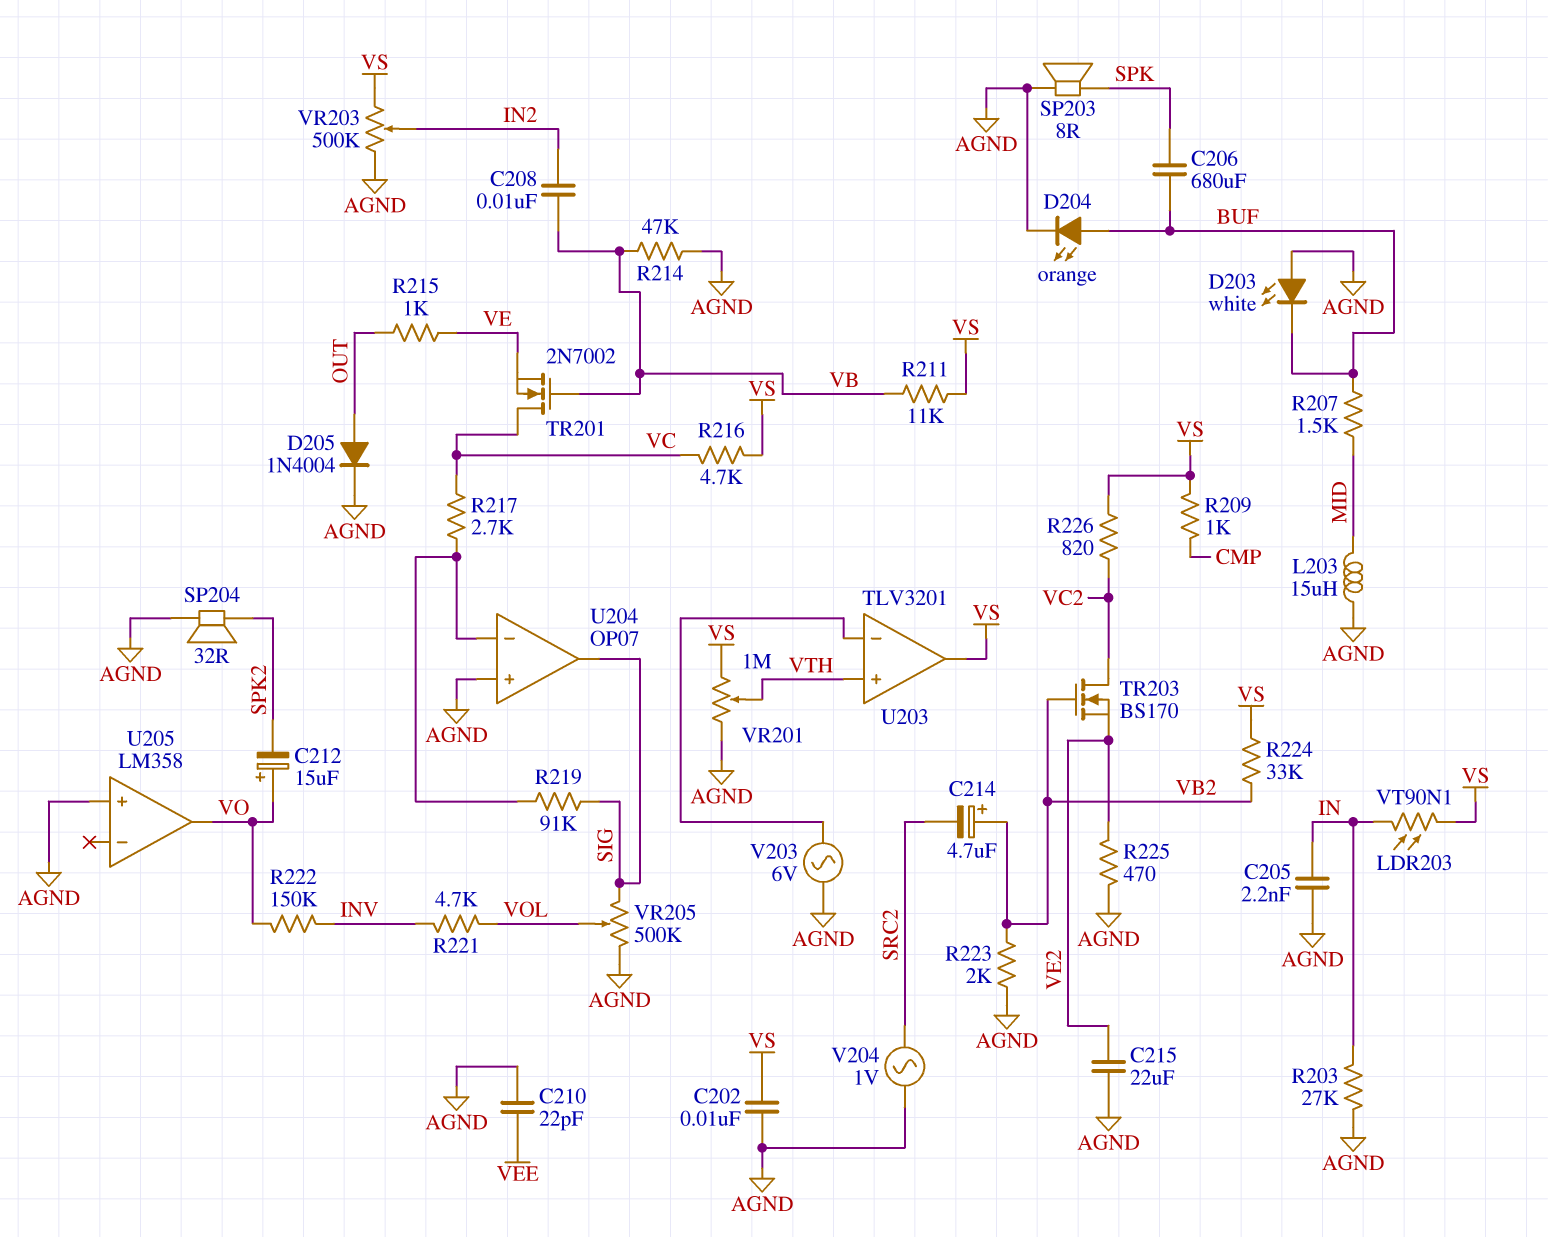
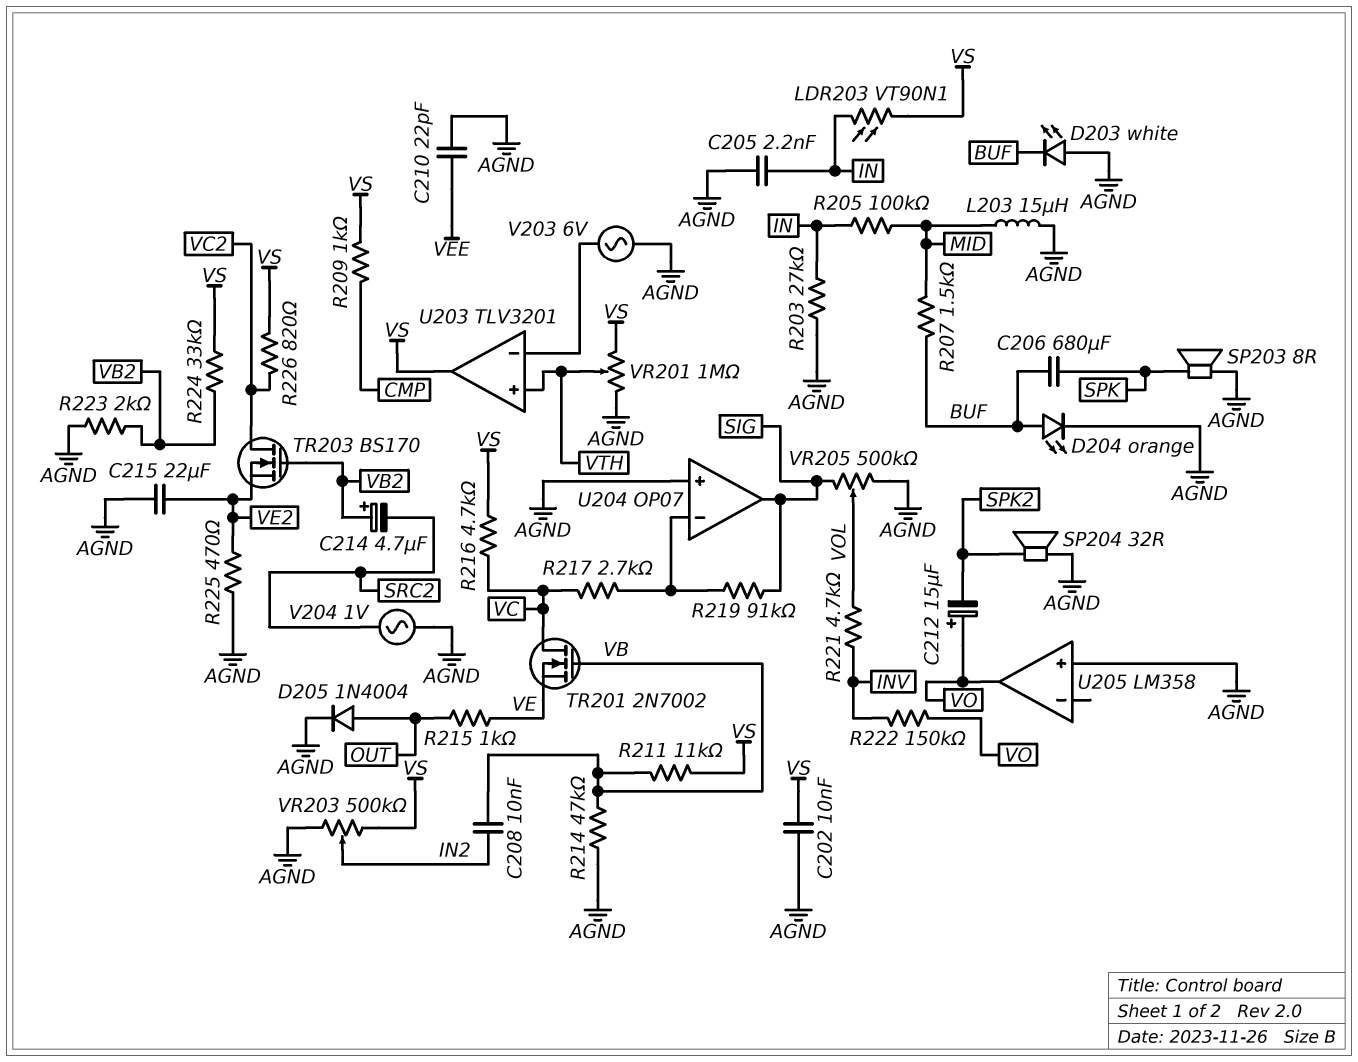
R205: none -> 100k (IN, MID)

